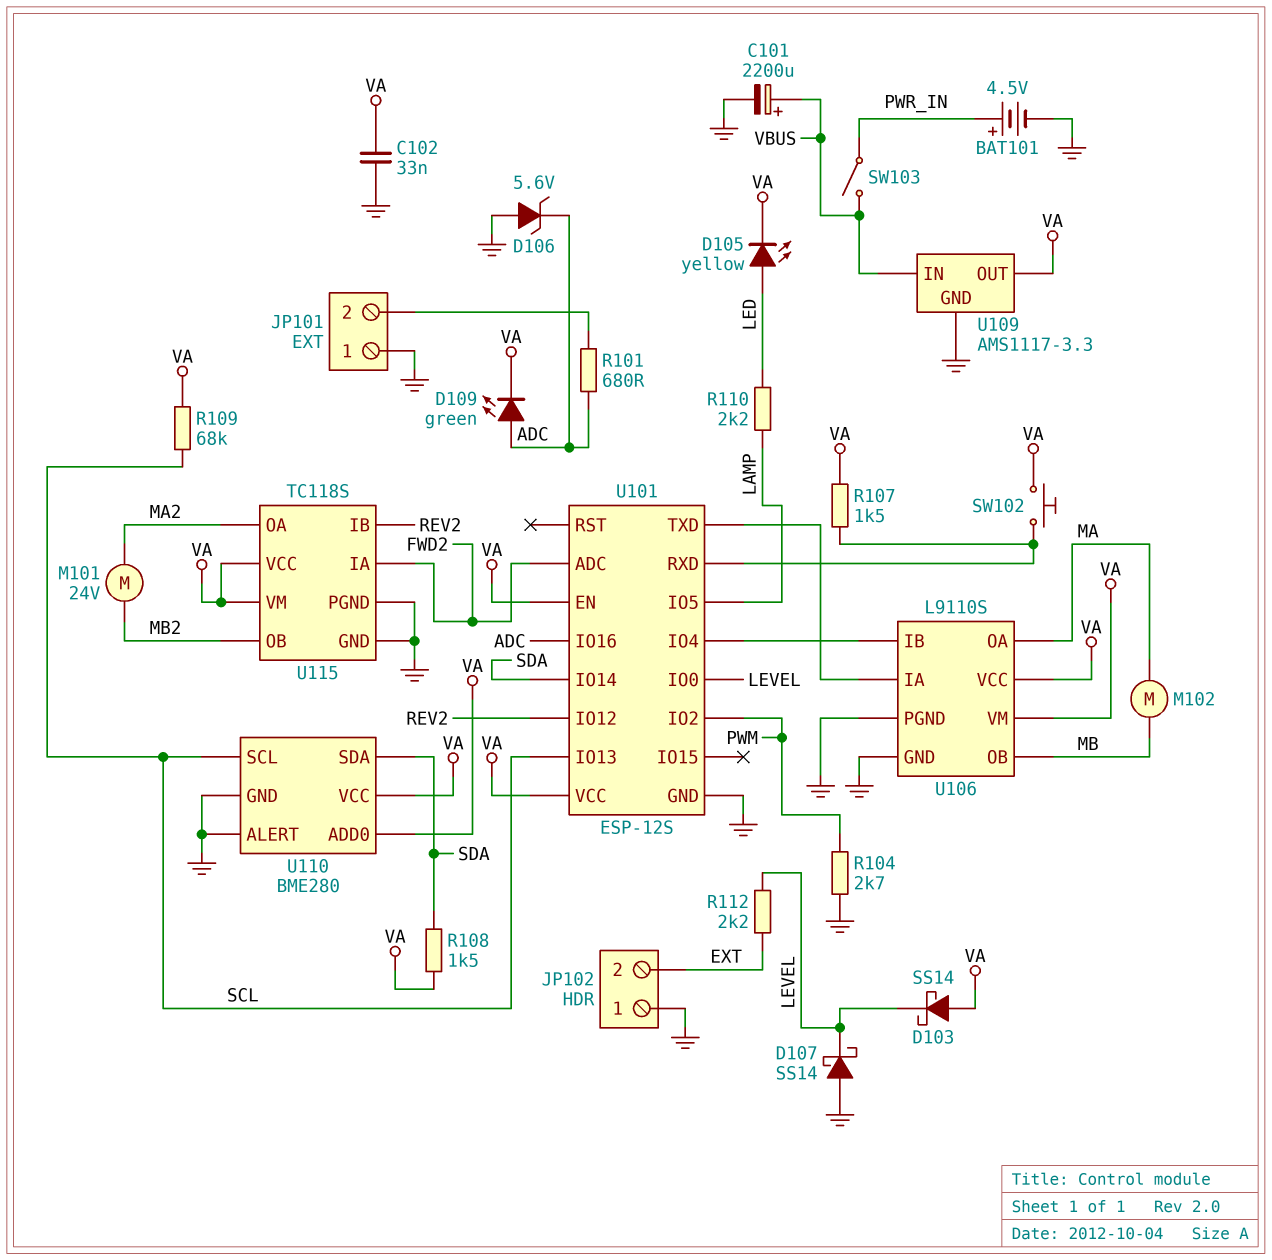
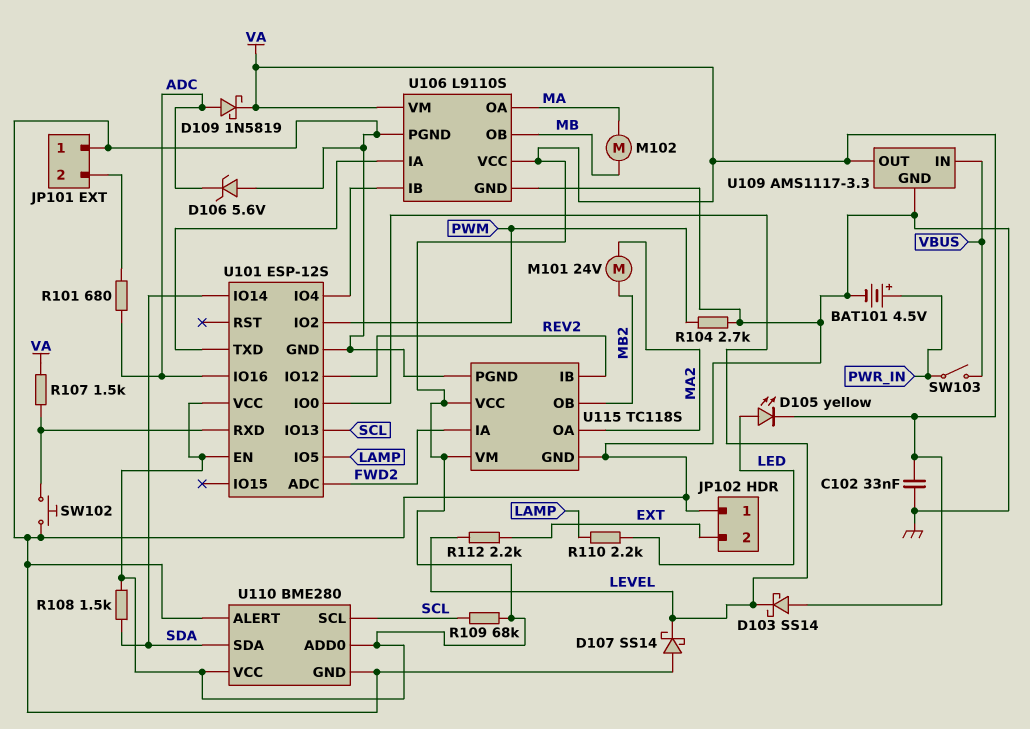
C101: 2200uF (plus VBUS, minus GND) -> none
D109: LED green (A ADC, K VA) -> schottky 1N5819 (A ADC, K VA)
SW102: button (U101/RXD, VA) -> button (GND, U101/RXD)

